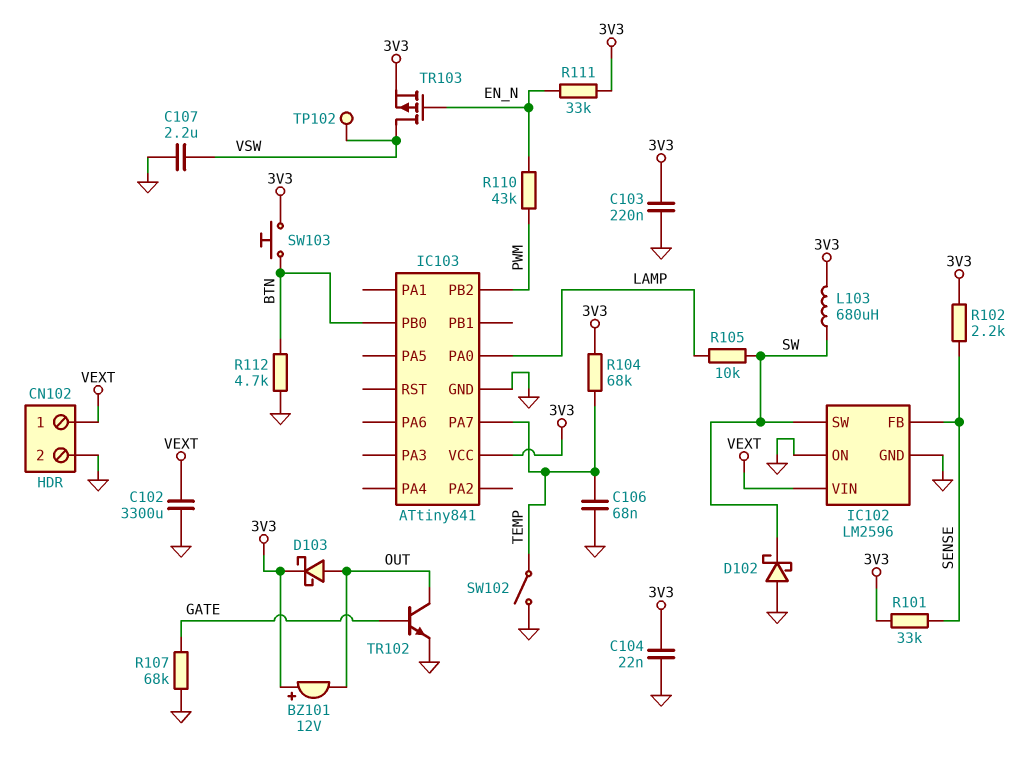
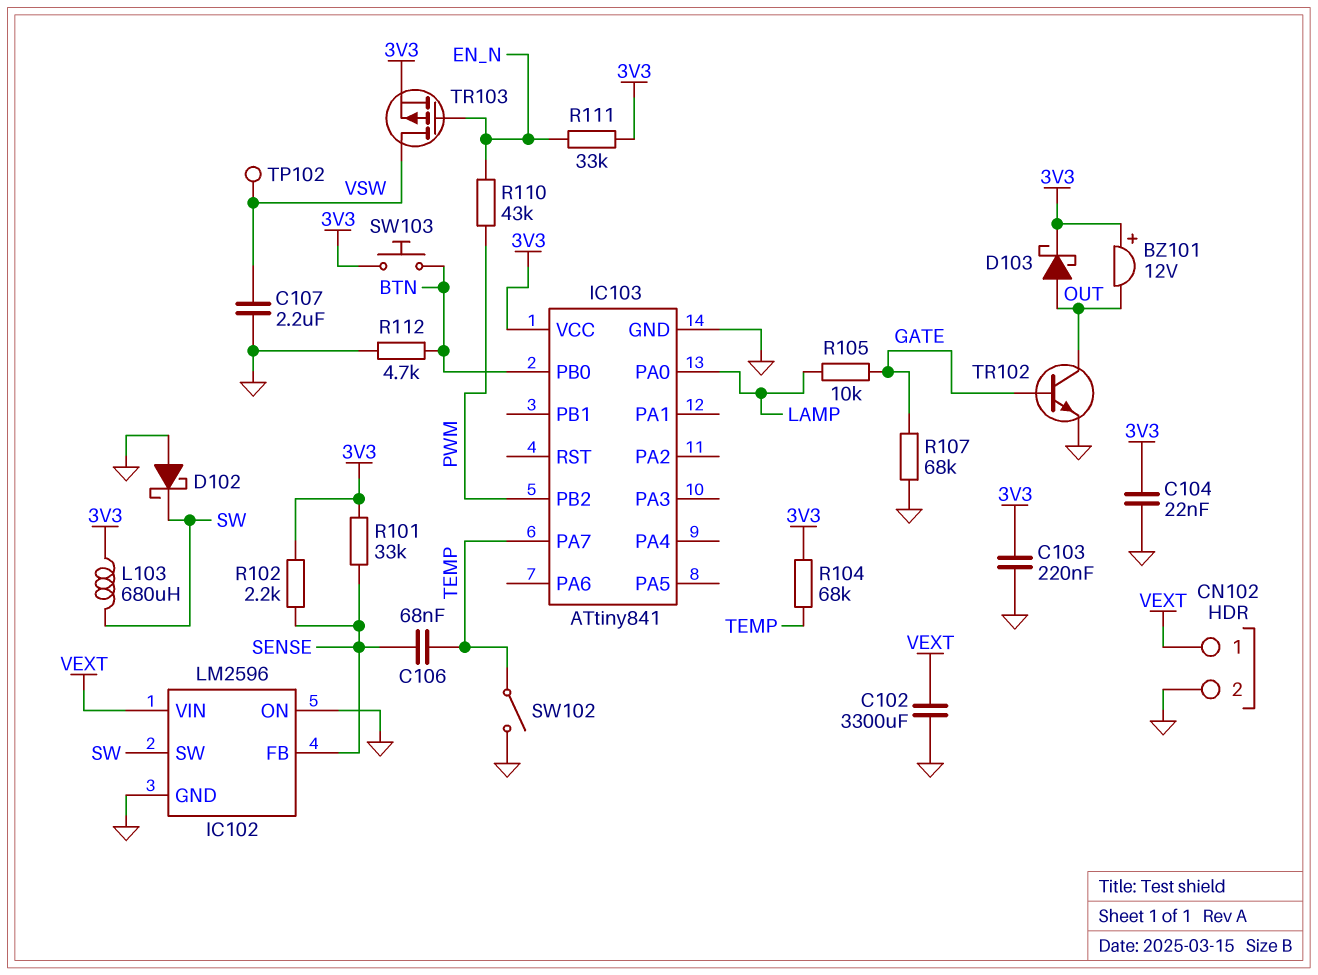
C106: 68nF (GND, TEMP) -> 68nF (SENSE, TEMP)
R105: 10k (LAMP, SW) -> 10k (GATE, LAMP)

